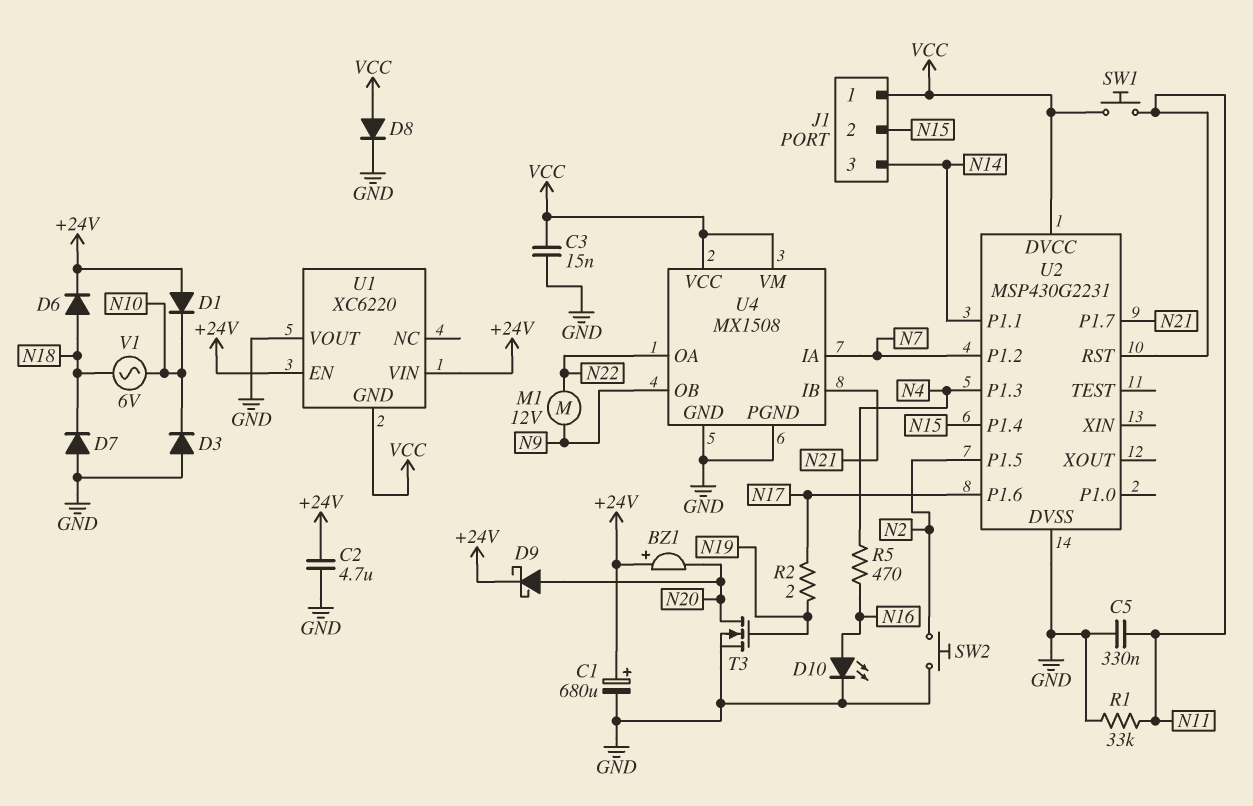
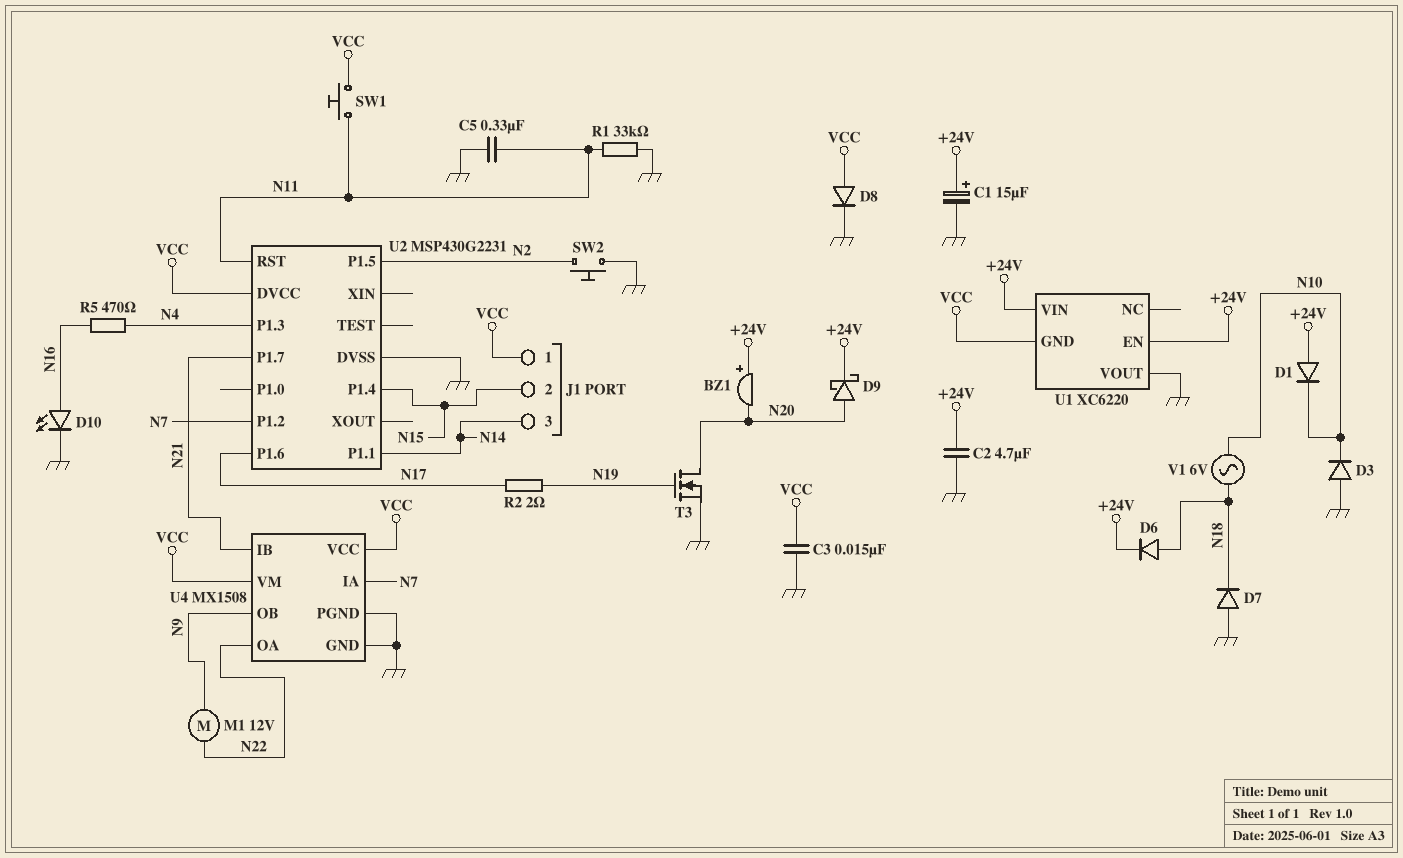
C1: 680uF (plus +24V, minus GND) -> 15uF (plus +24V, minus GND)

